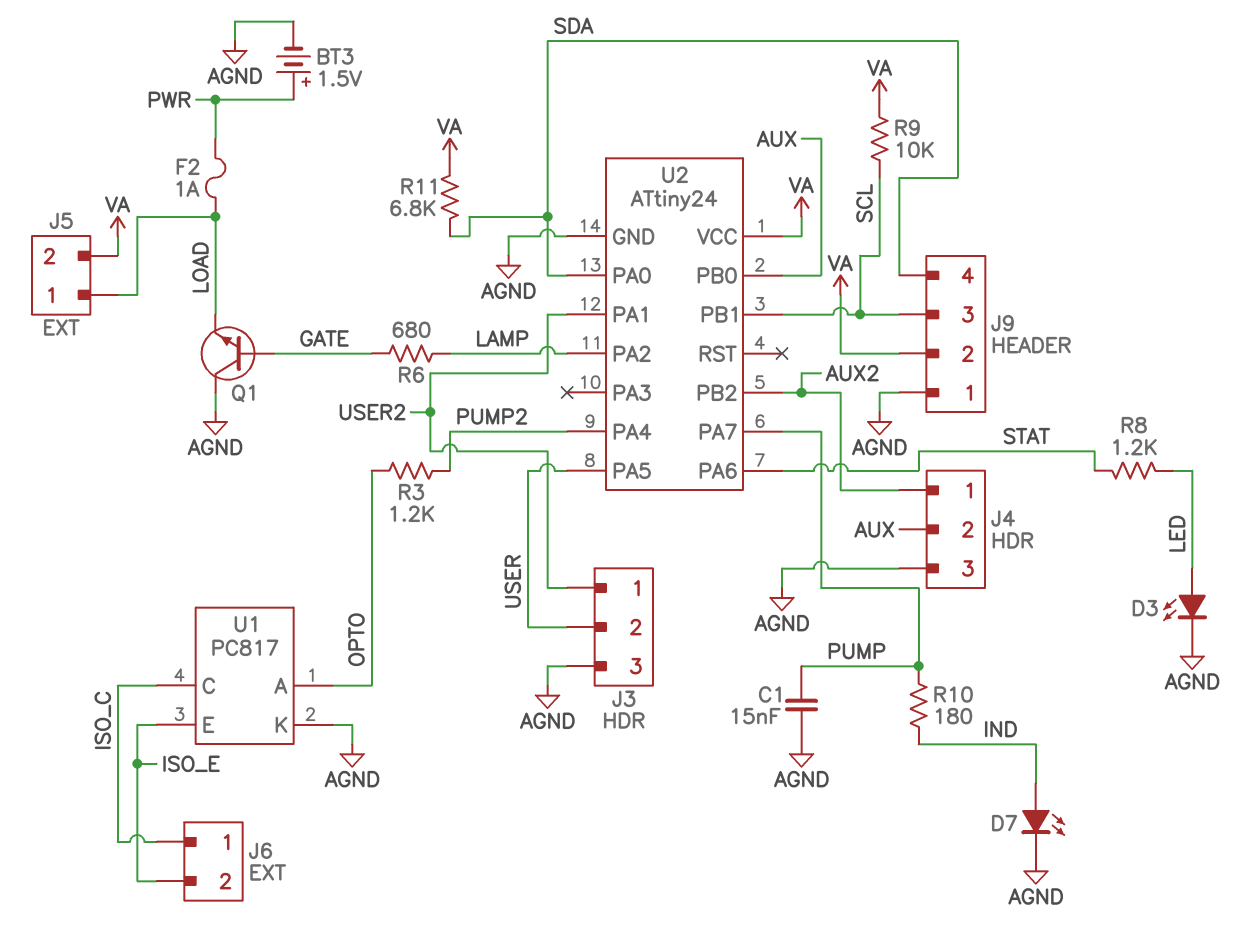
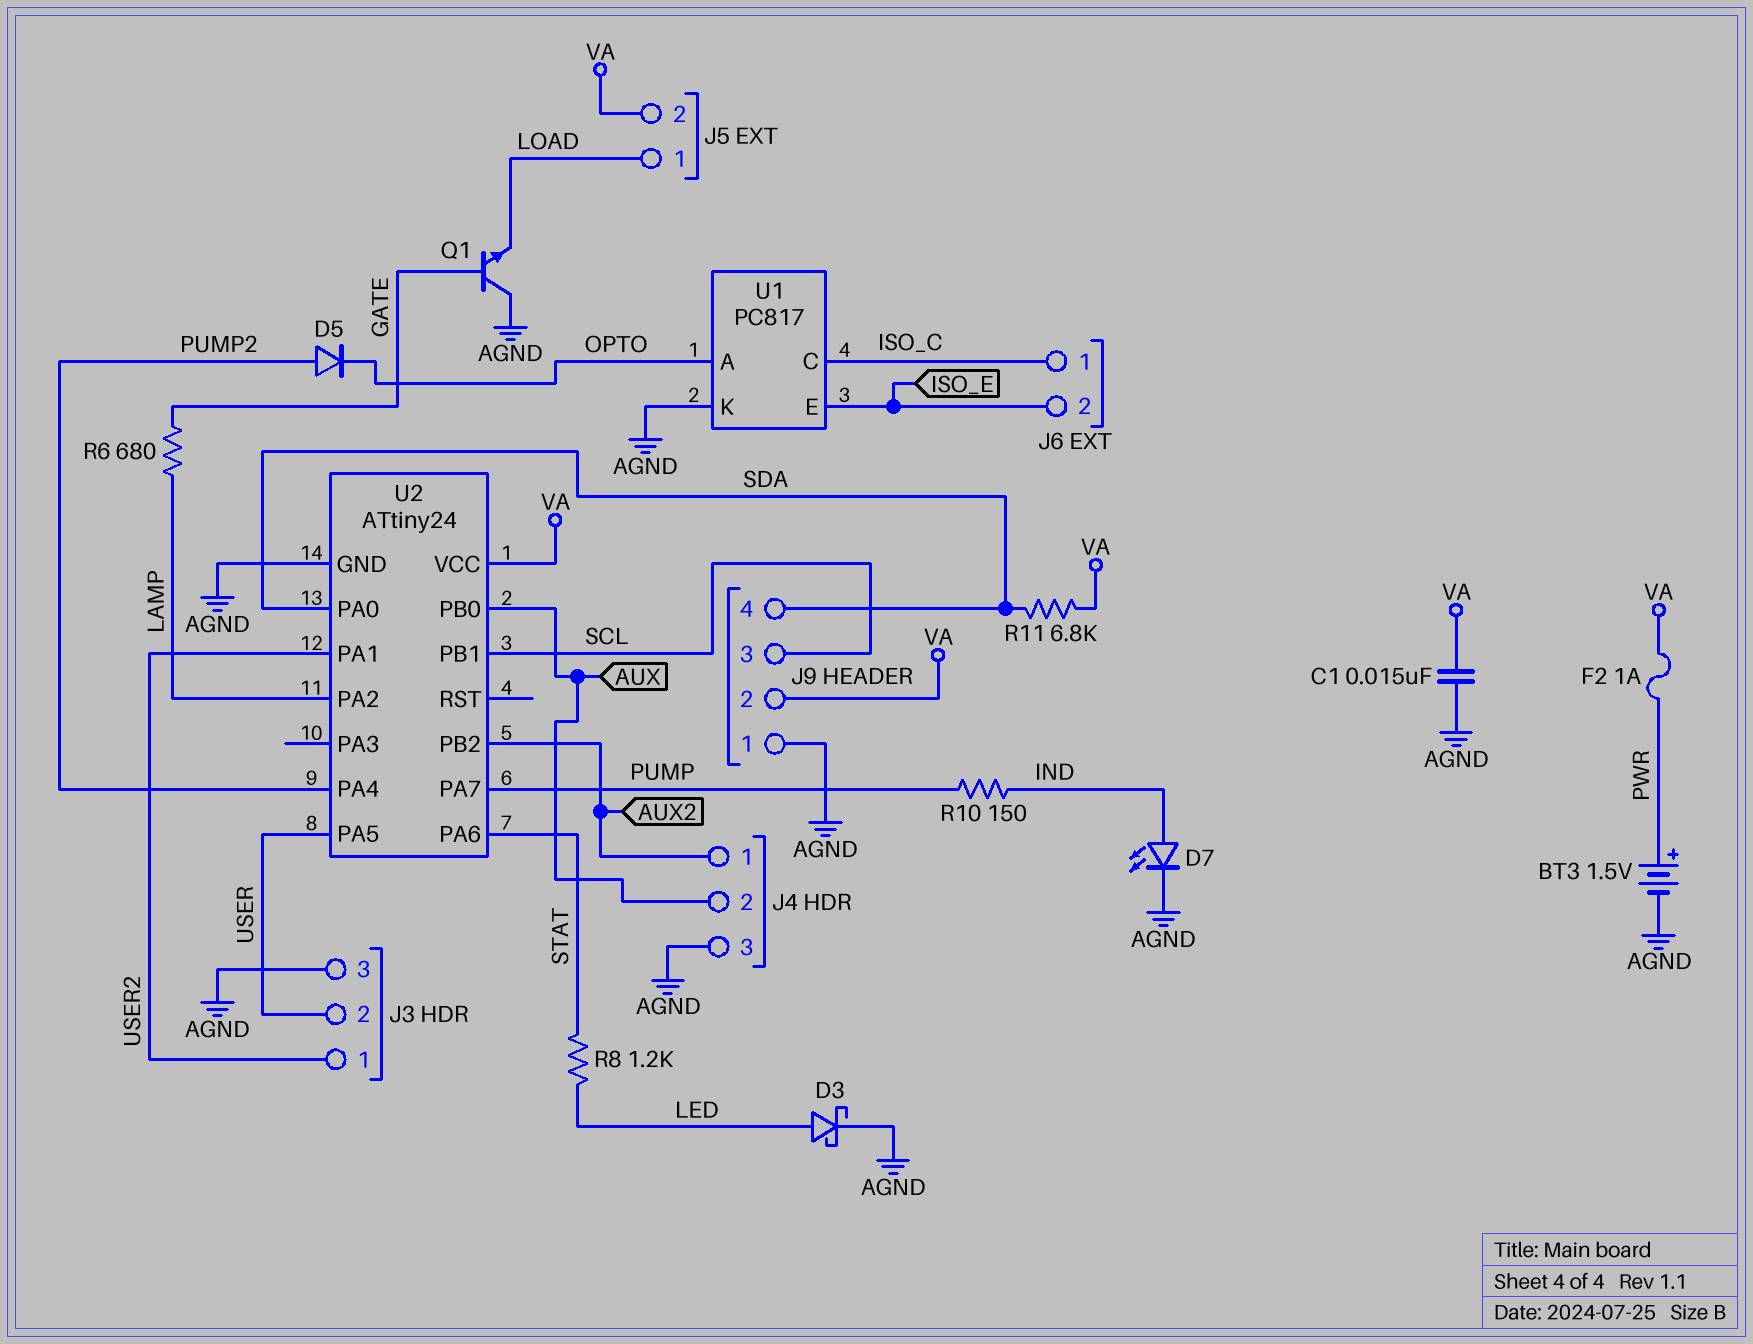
C1: 15nF (AGND, PUMP) -> 15nF (AGND, VA)
D3: LED (A LED, K AGND) -> schottky (A LED, K AGND)
D5: none -> diode (A PUMP2, K OPTO)
F2: 1A (LOAD, PWR) -> 1A (PWR, VA)
R3: 1.2k (OPTO, PUMP2) -> none
R9: 10k (SCL, VA) -> none
R10: 180 (IND, PUMP) -> 150 (IND, PUMP)

